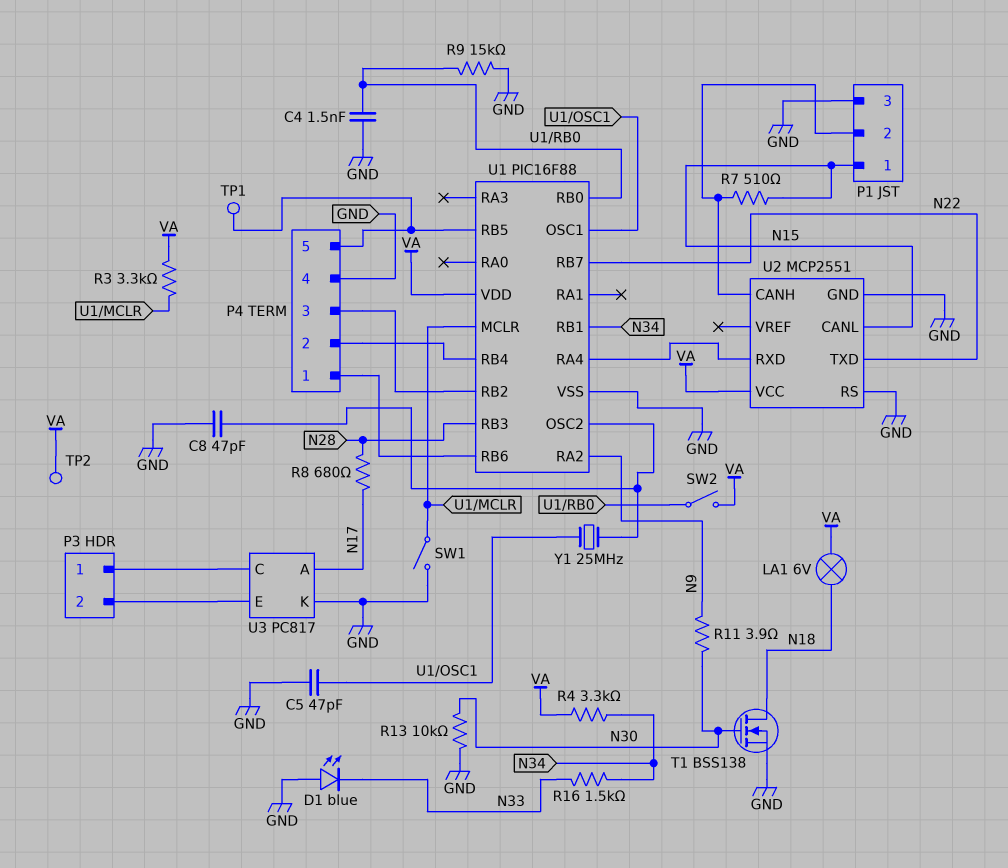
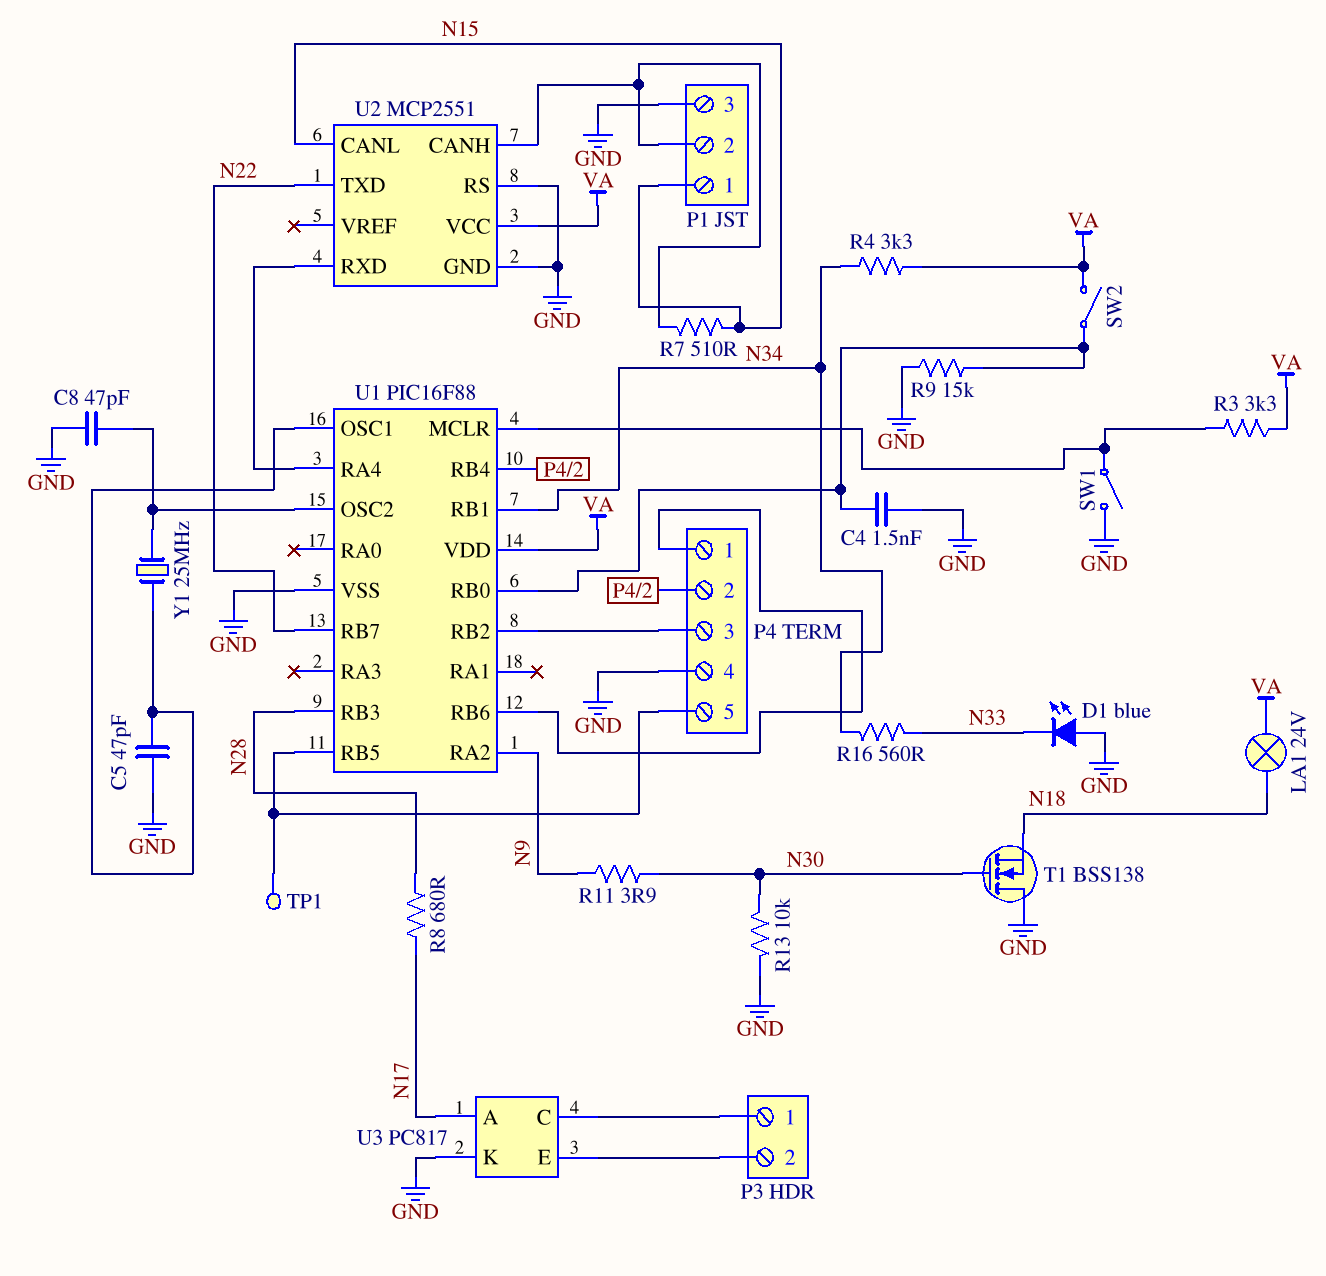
LA1: lamp 6V (N18, VA) -> lamp 24V (N18, VA)
R16: 1.5k (N33, N34) -> 560 (N33, N34)
T1: NMOS BSS138 (G N30, D N18, S GND) -> NMOS BSS138 (G N30, D GND, S N18)
TP2: test point (VA) -> none

